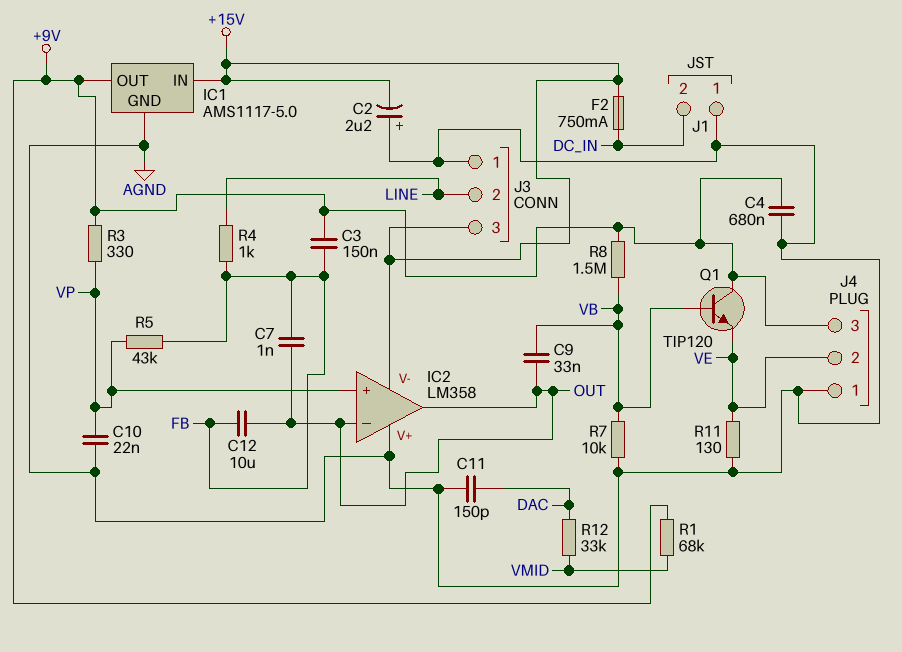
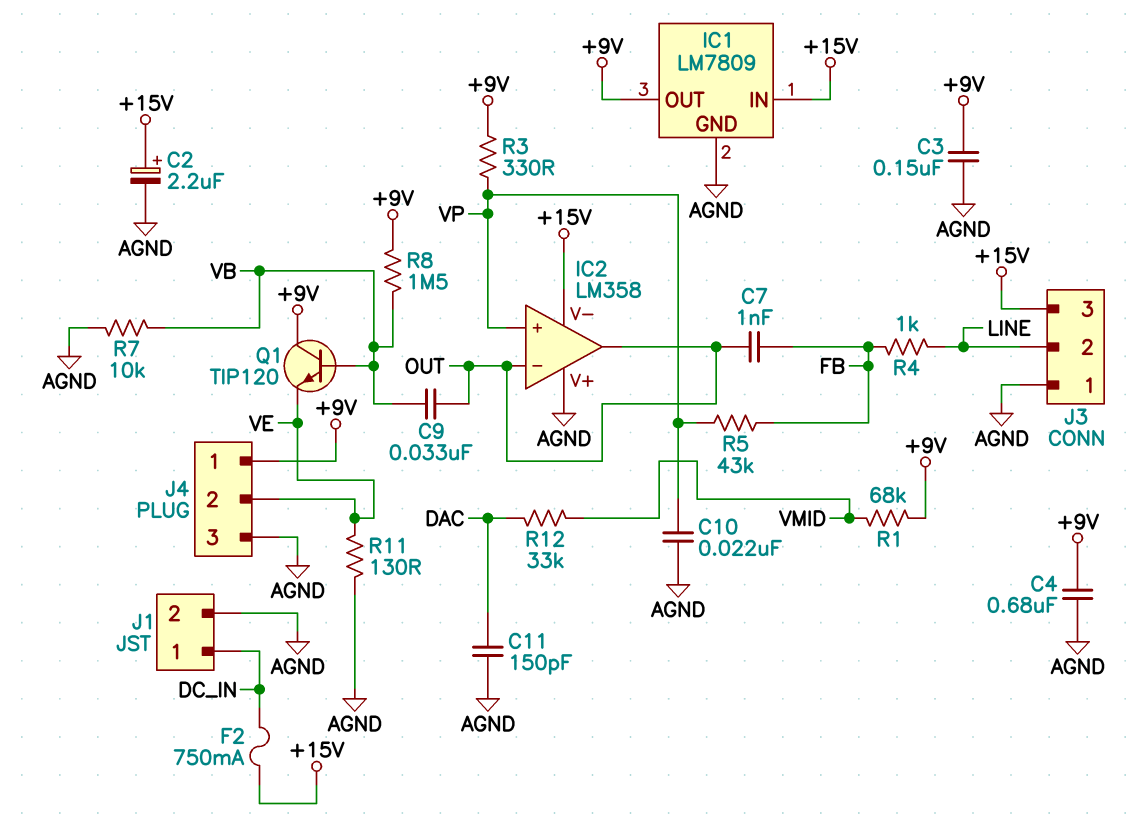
C2: 2.2uF (plus AGND, minus +15V) -> 2.2uF (plus +15V, minus AGND)
C3: 150nF (+9V, FB) -> 150nF (+9V, AGND)
C12: 10uF (FB, OUT) -> none
IC1: AMS1117-5.0 -> LM7809
J1 pin 1: AGND -> DC_IN
J1 pin 2: DC_IN -> AGND
J4 pin 1: AGND -> +9V
J4 pin 3: +9V -> AGND

